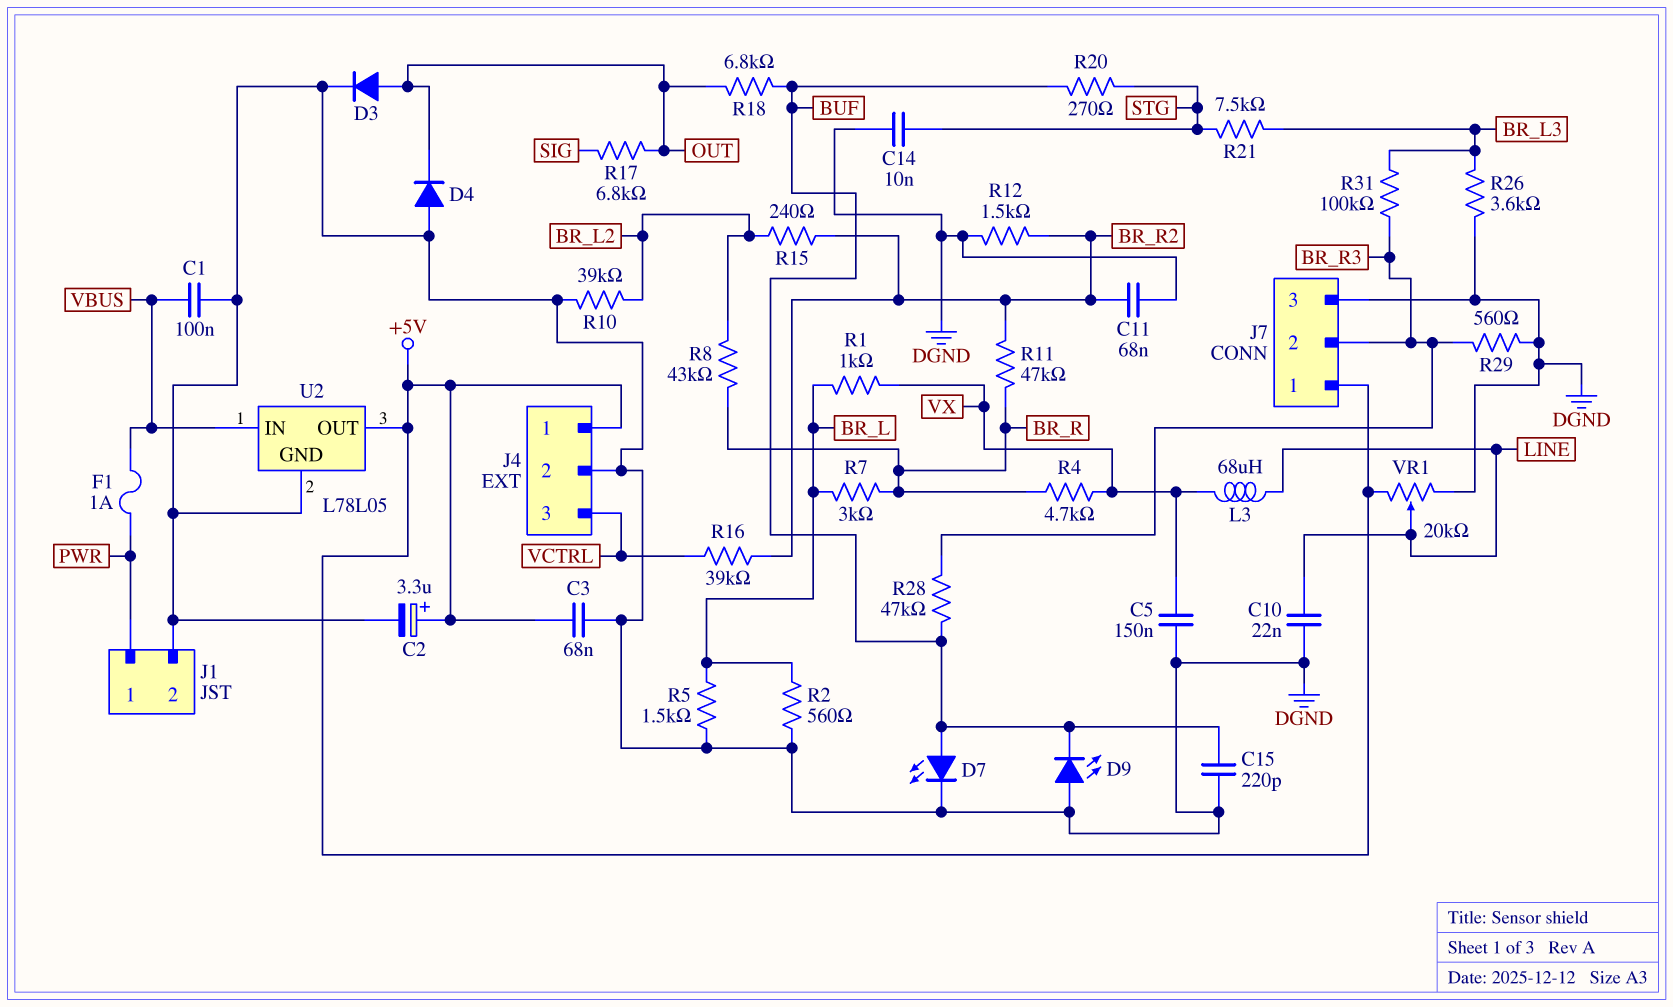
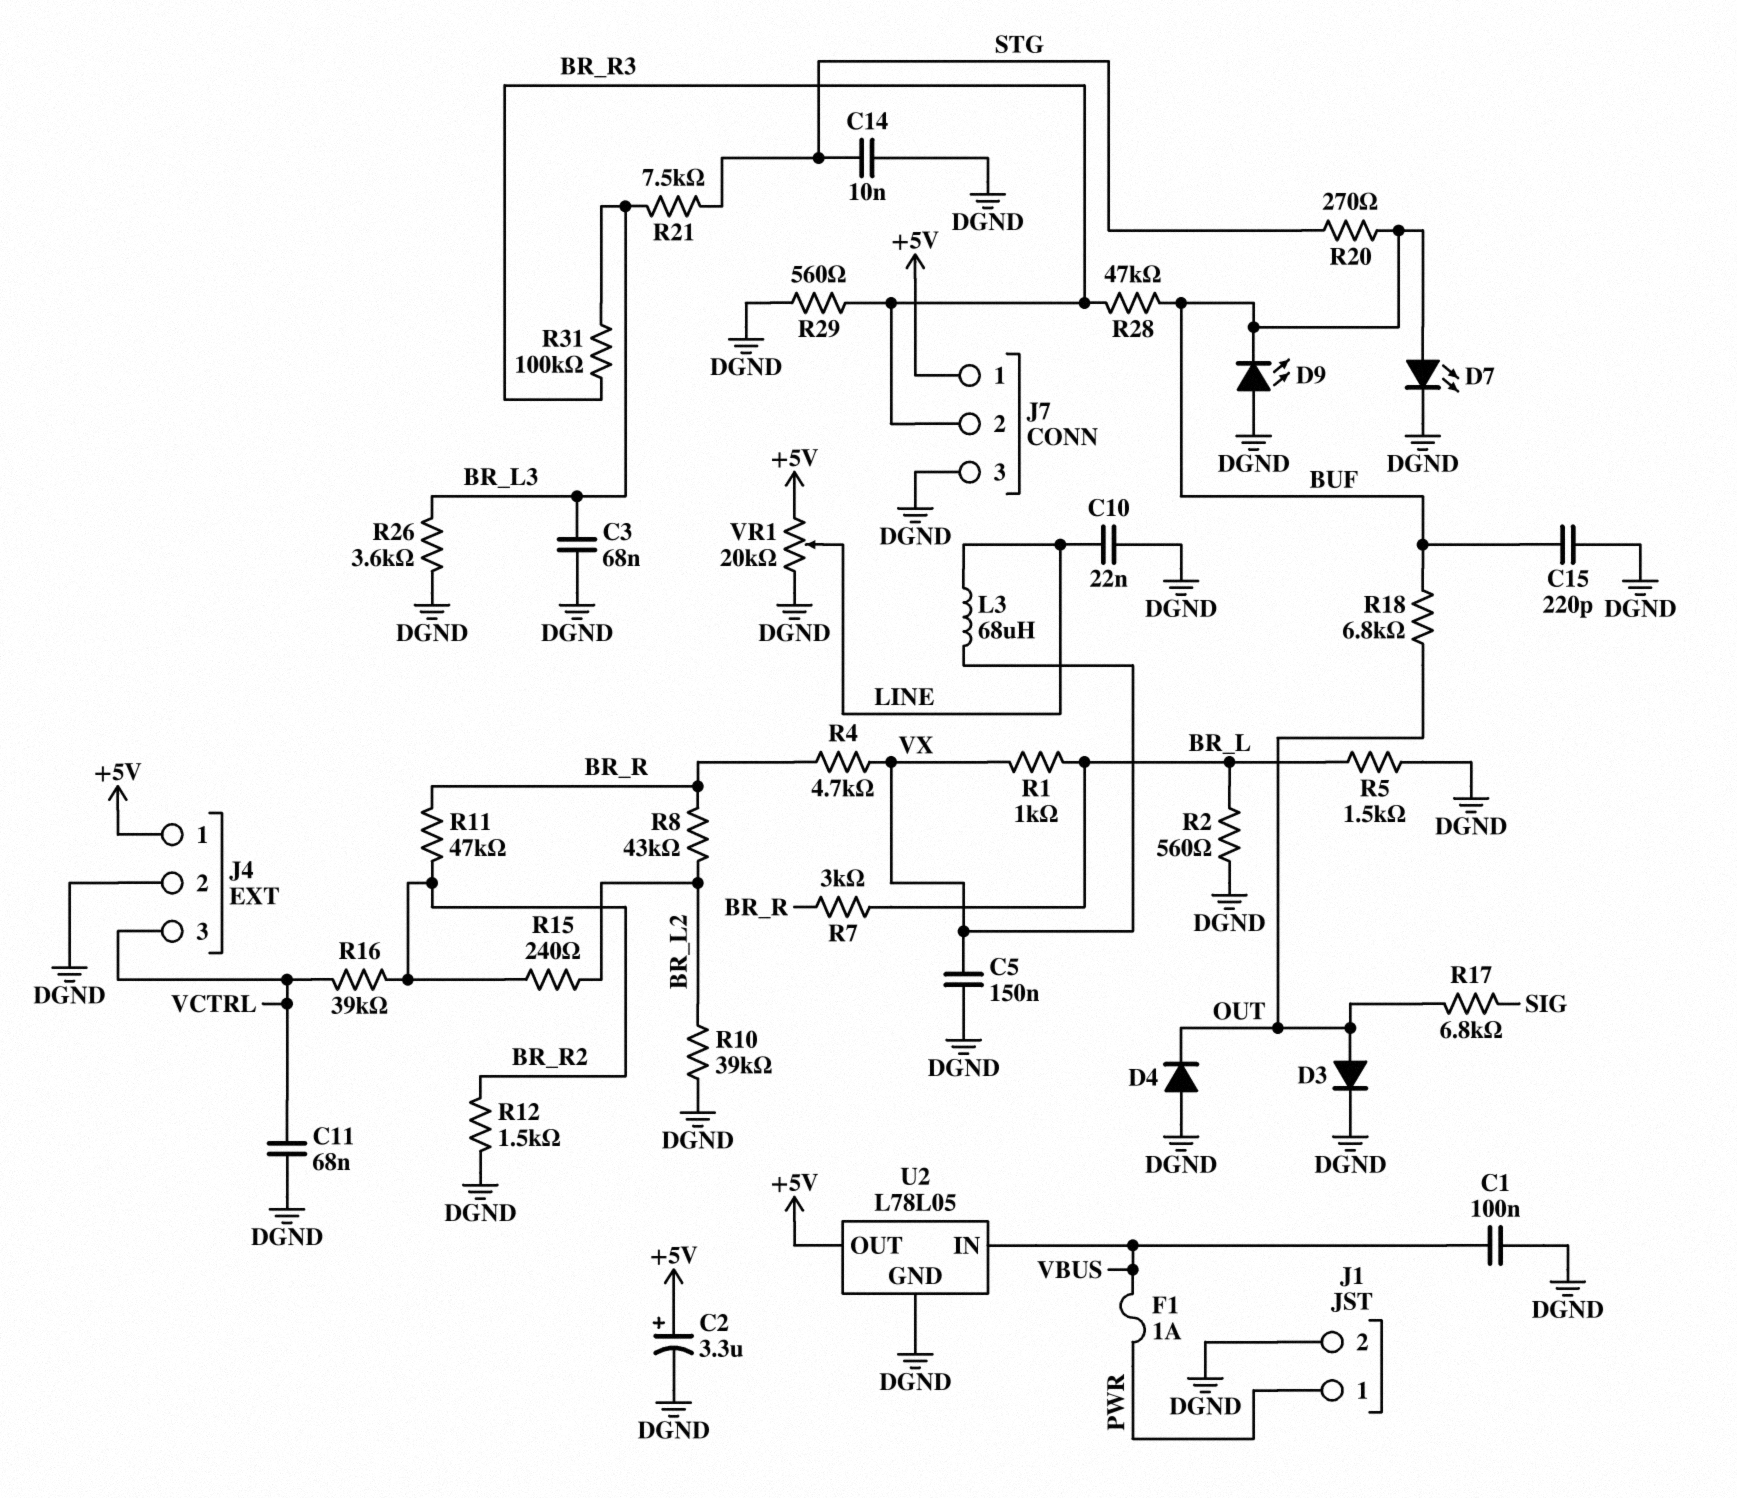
C3: 68nF (+5V, DGND) -> 68nF (BR_L3, DGND)
C11: 68nF (BR_R2, DGND) -> 68nF (DGND, VCTRL)

